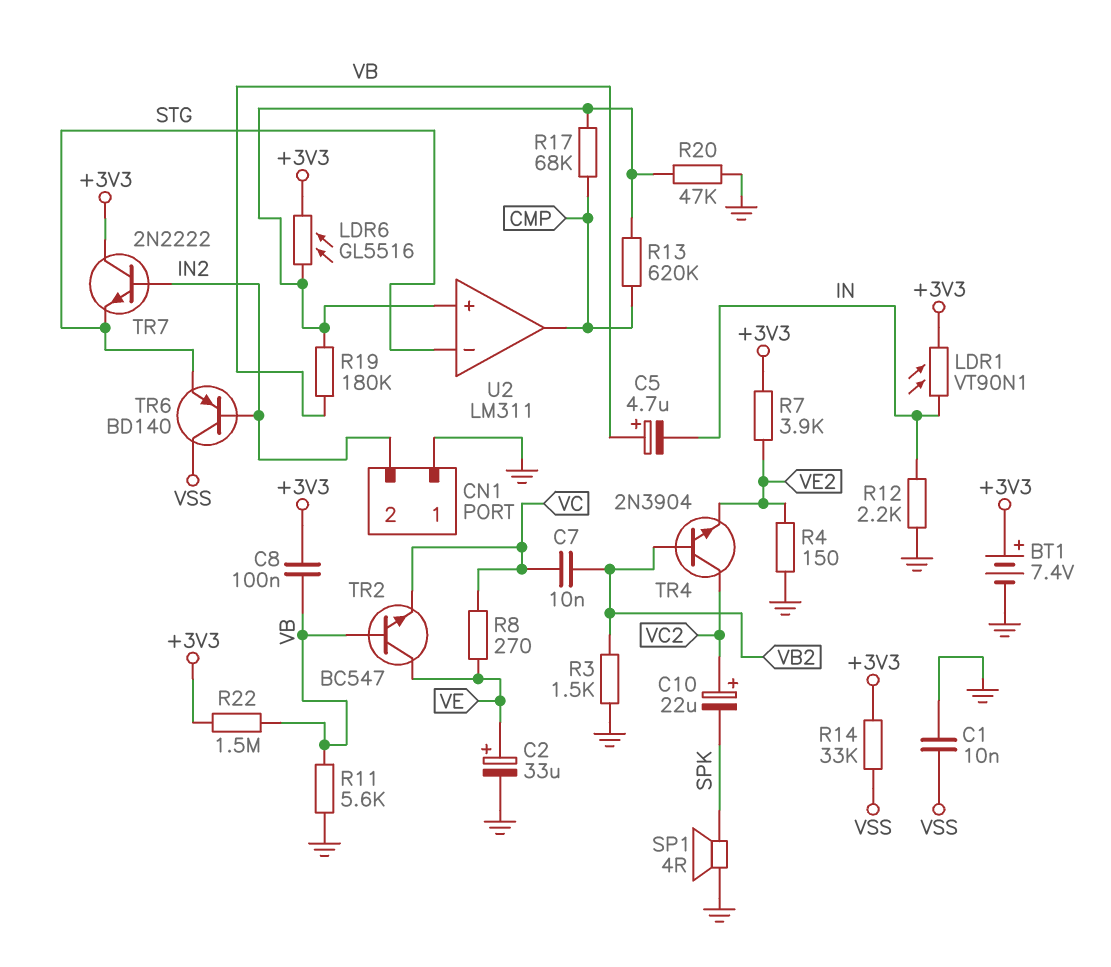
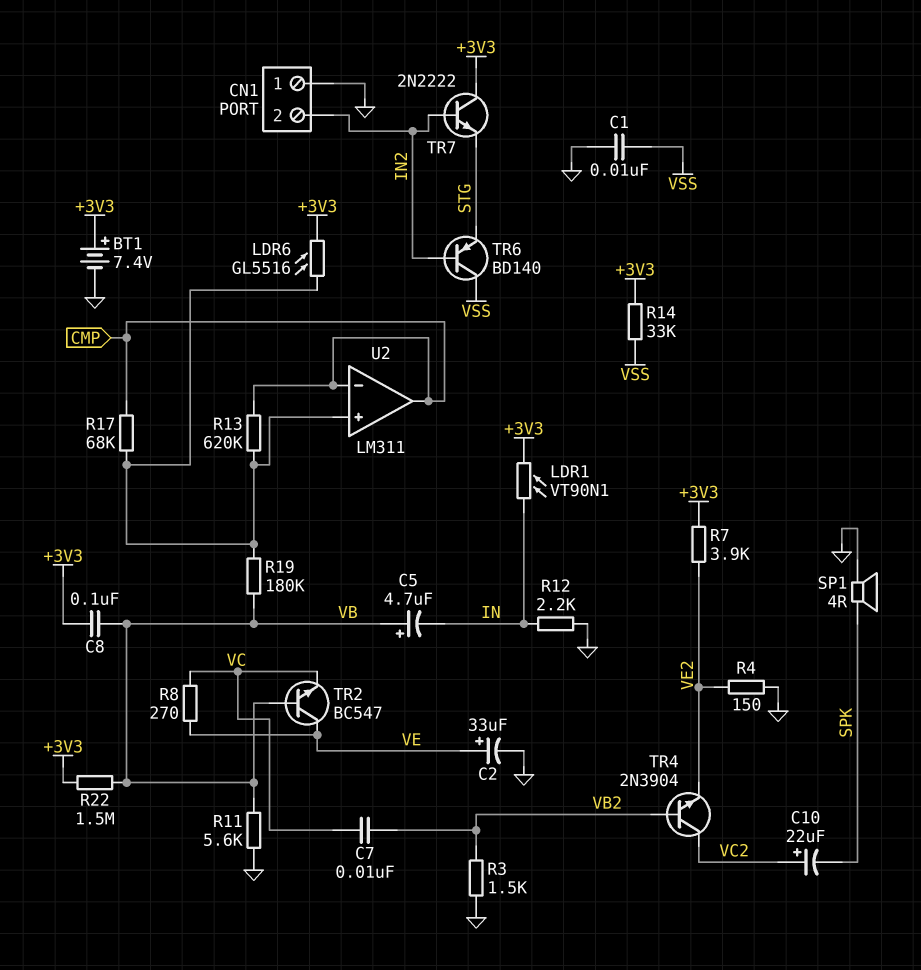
R20: 47k (GND, U2/in+) -> none
U2 pin in-: STG -> CMP

